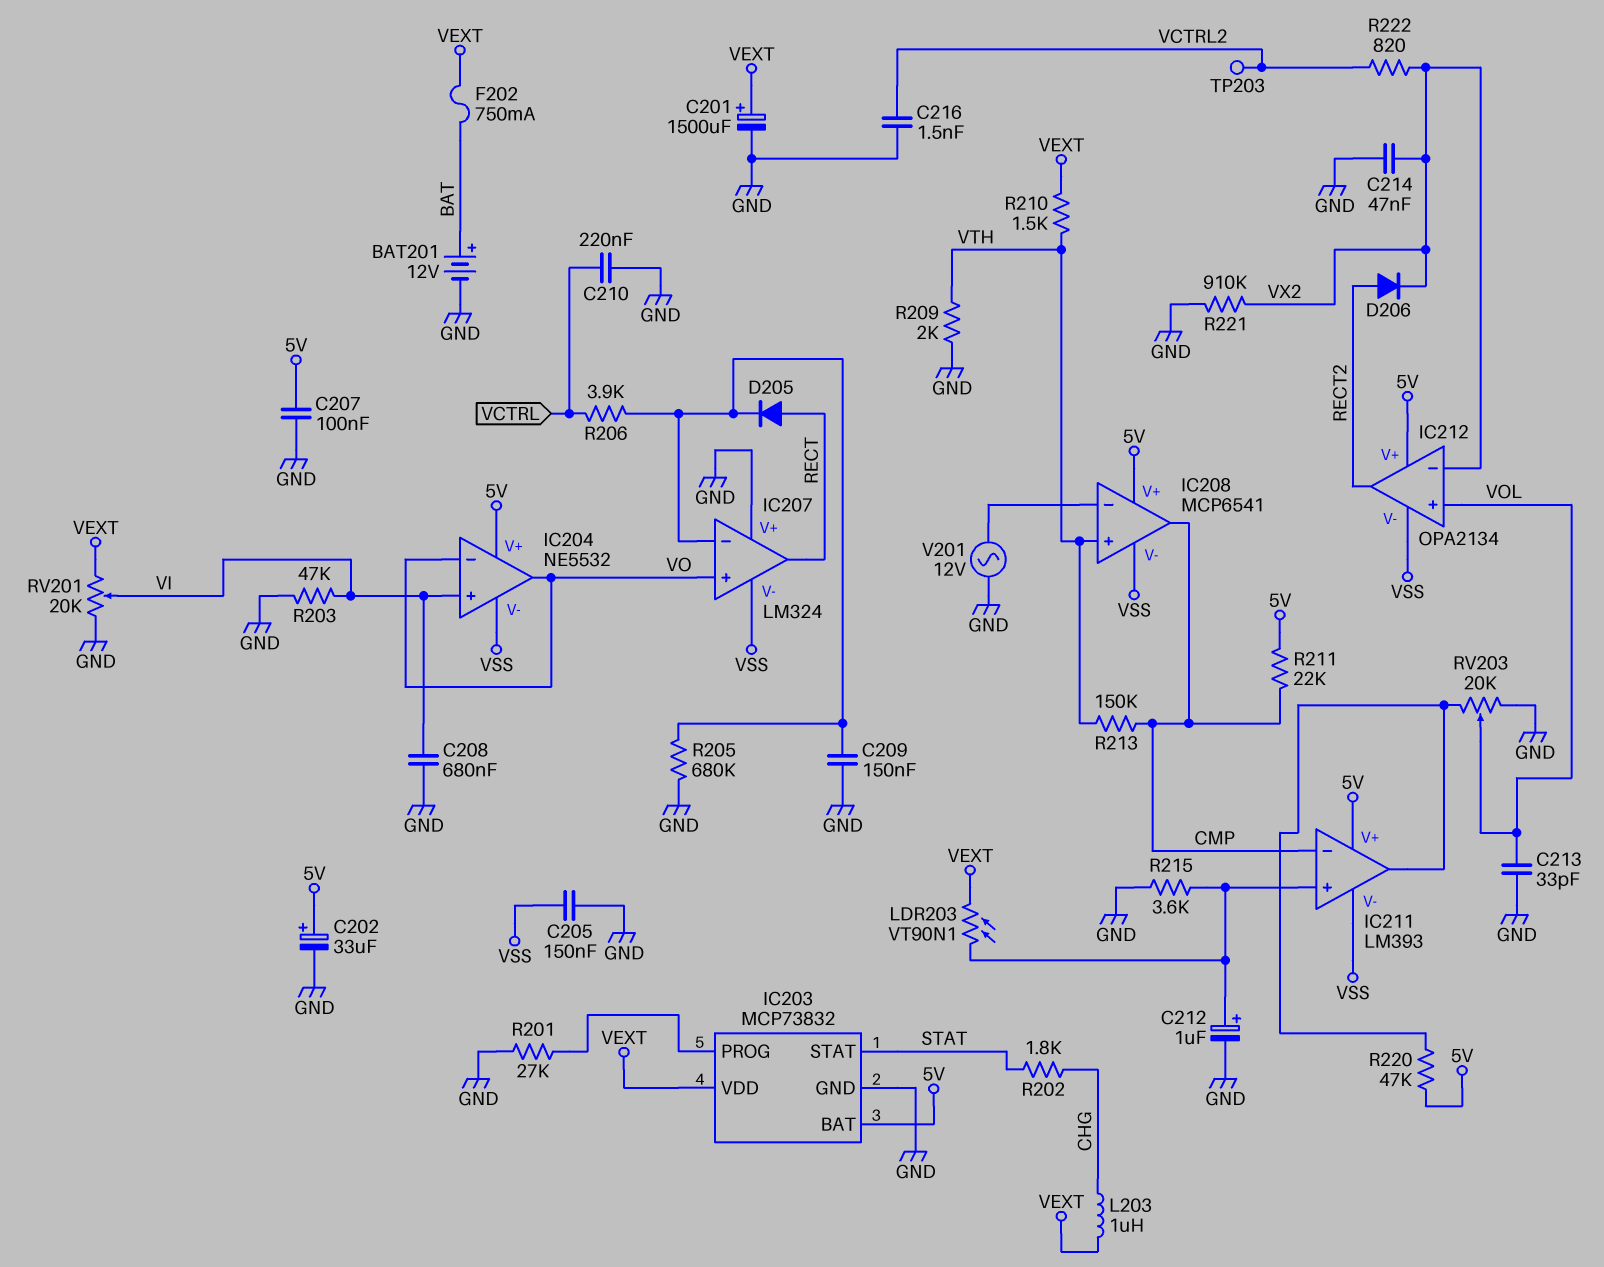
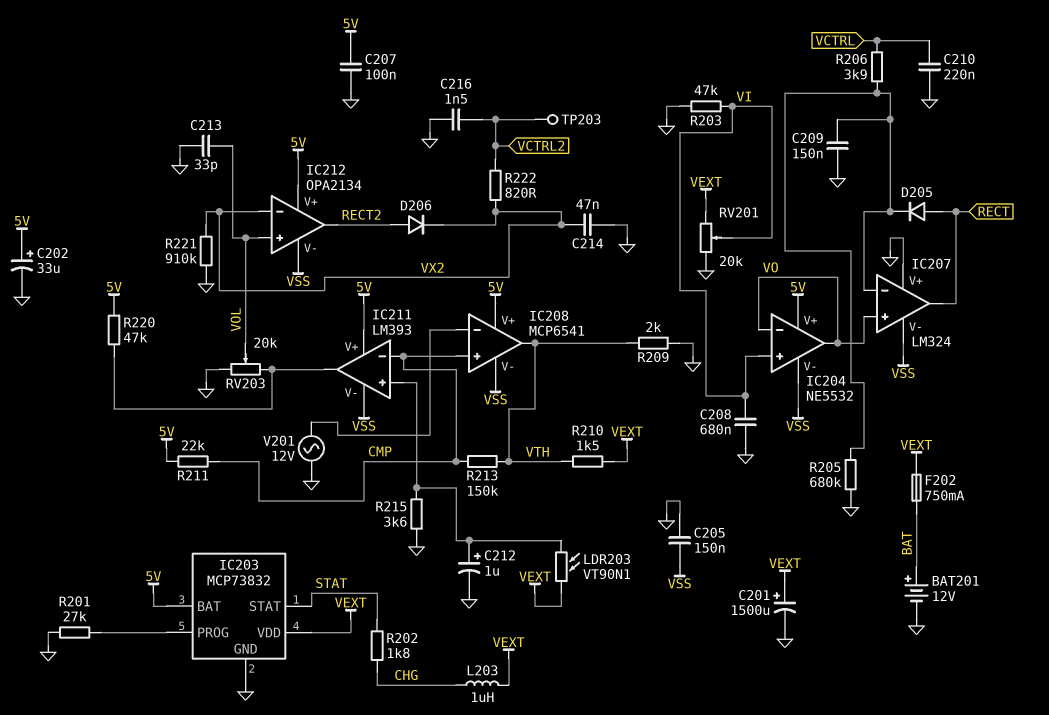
IC208 pin in+: VTH -> CMP
IC208 pin out: CMP -> VTH

